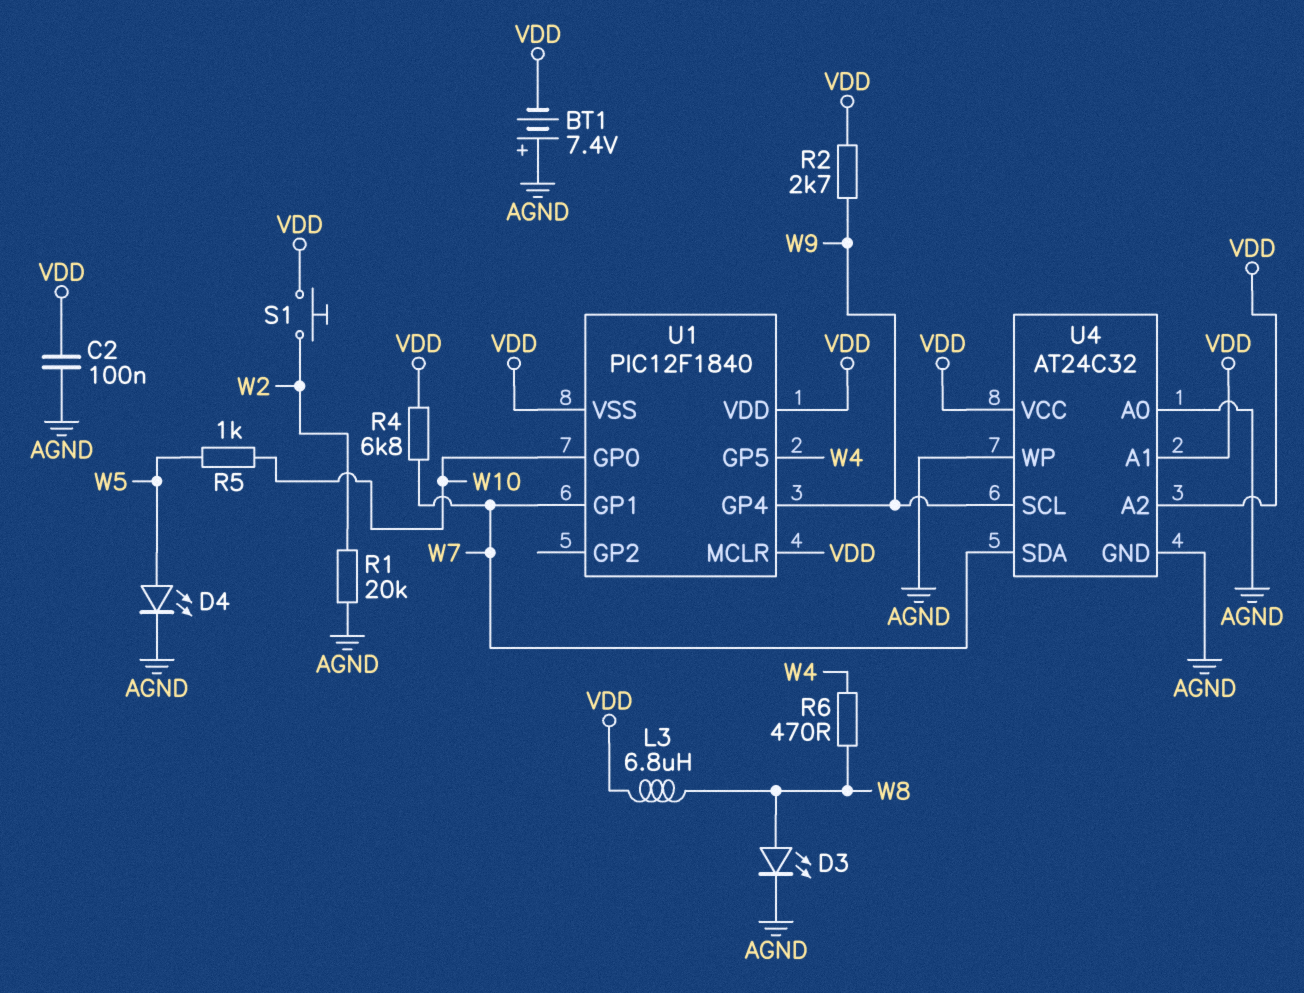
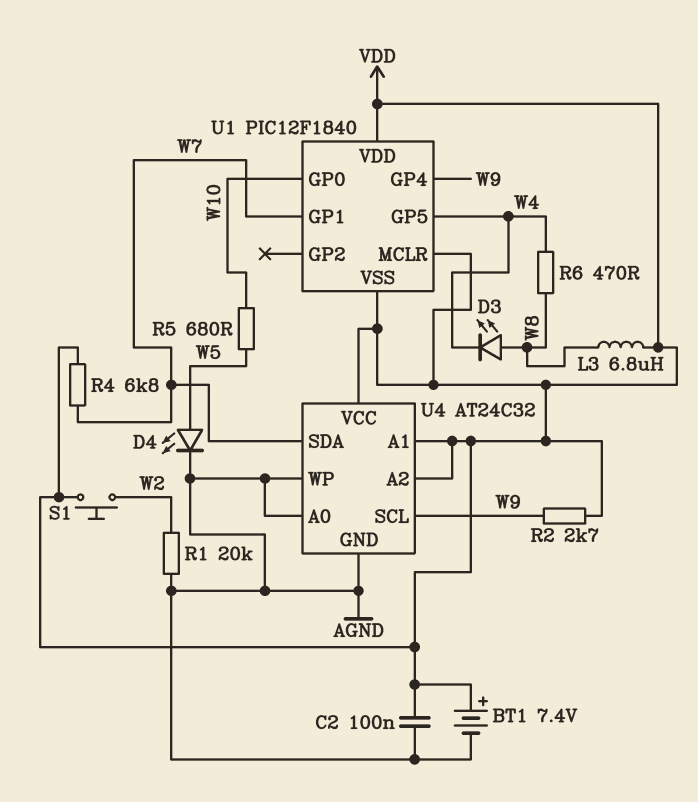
BT1: 7.4V (plus AGND, minus VDD) -> 7.4V (plus VDD, minus AGND)
D3: LED (A W8, K AGND) -> LED (A W8, K W4)
R5: 1k (W5, W10) -> 680 (W5, W10)

